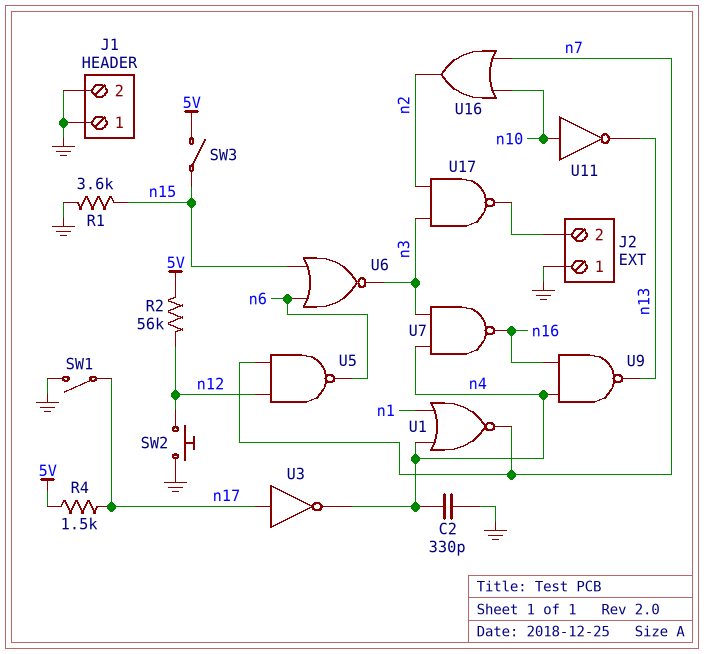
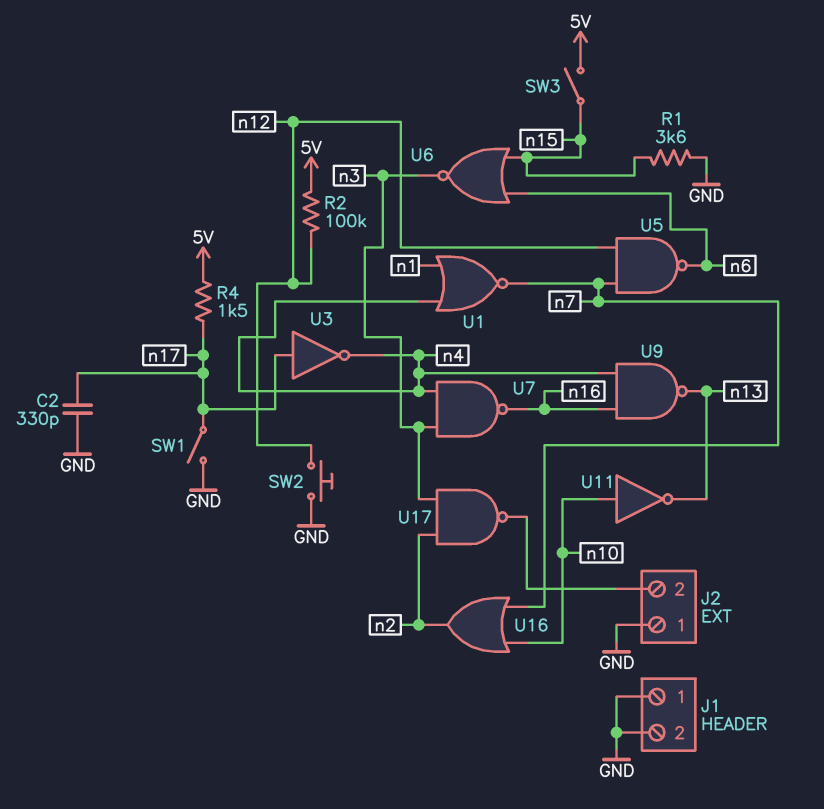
C2: 330pF (GND, n4) -> 330pF (GND, n17)
R2: 56k (5V, n12) -> 100k (5V, n12)

